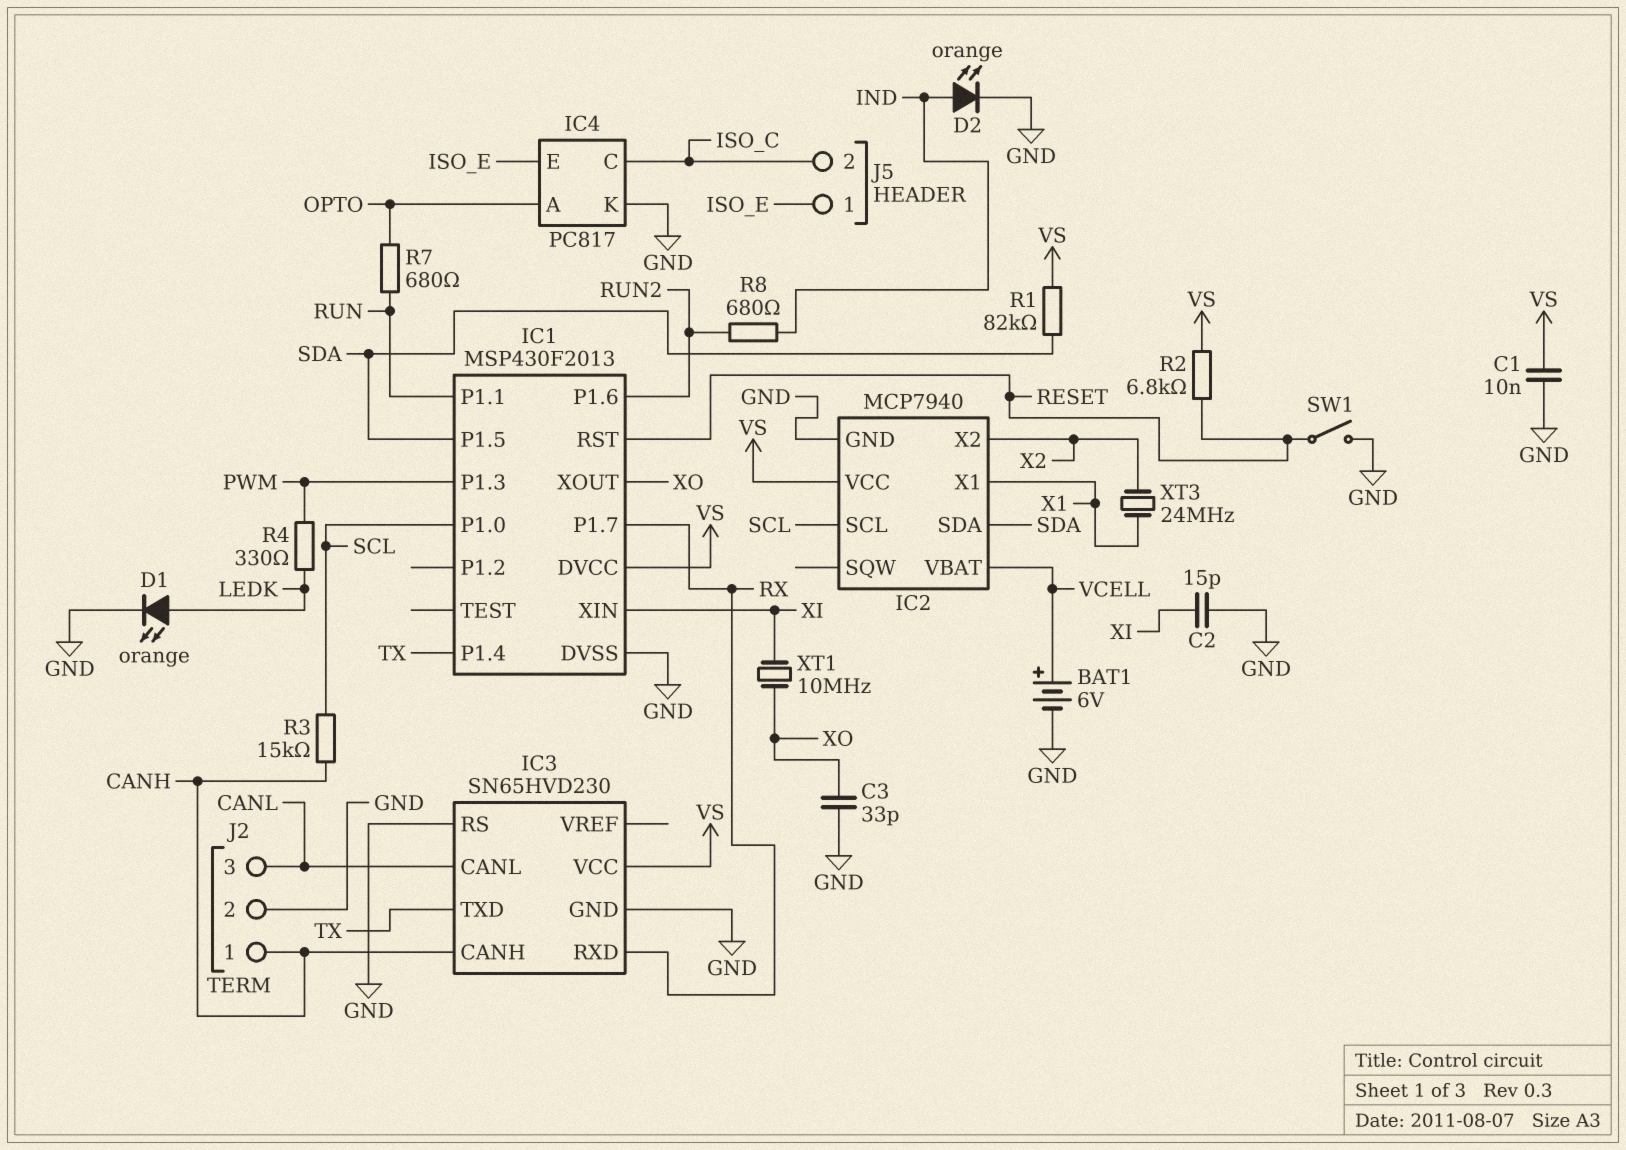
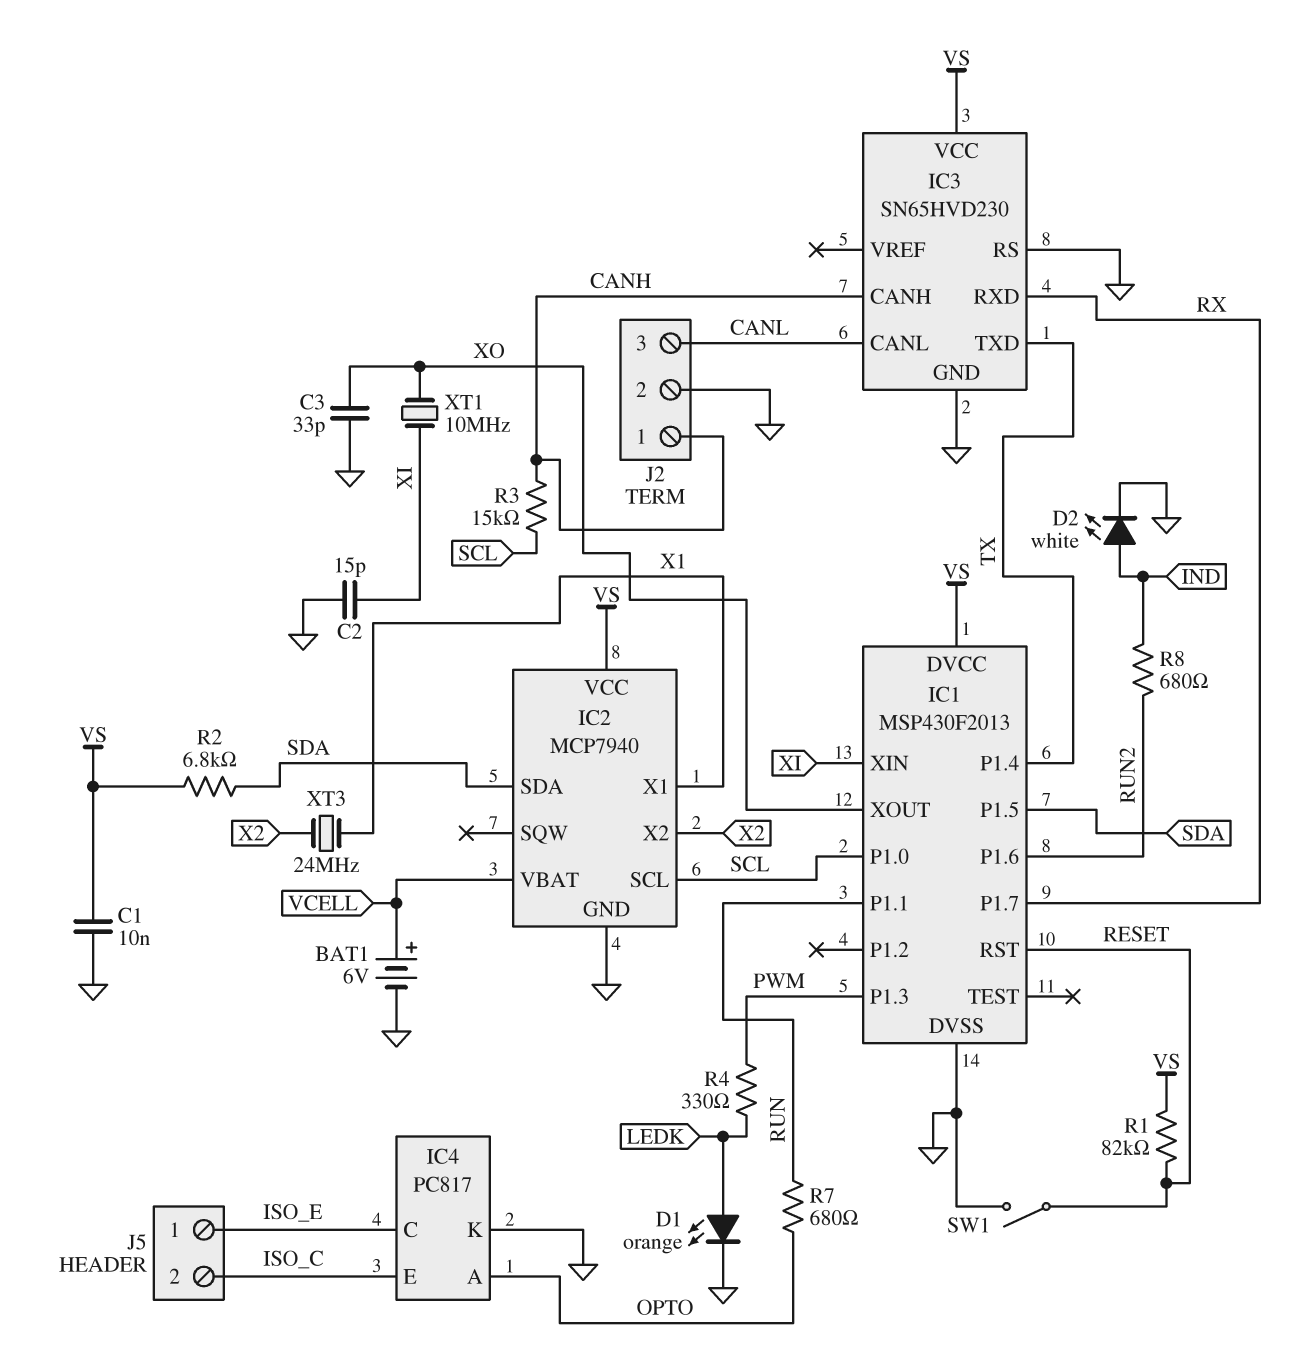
D2: LED orange (A IND, K GND) -> LED white (A IND, K GND)
IC4 pin C: ISO_C -> ISO_E
IC4 pin E: ISO_E -> ISO_C
R1: 82k (SDA, VS) -> 82k (RESET, VS)
R2: 6.8k (RESET, VS) -> 6.8k (SDA, VS)

